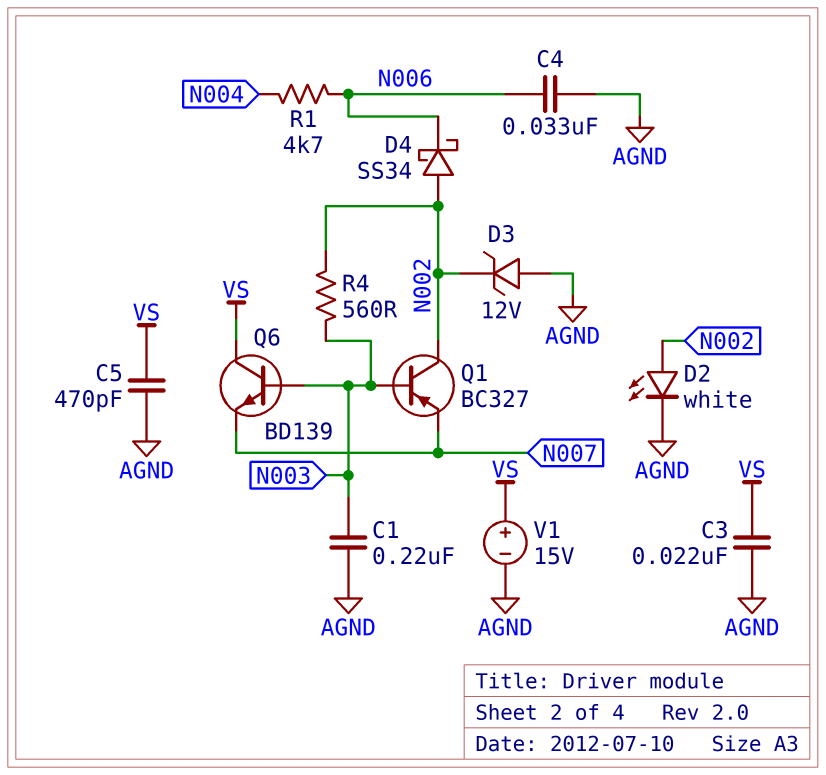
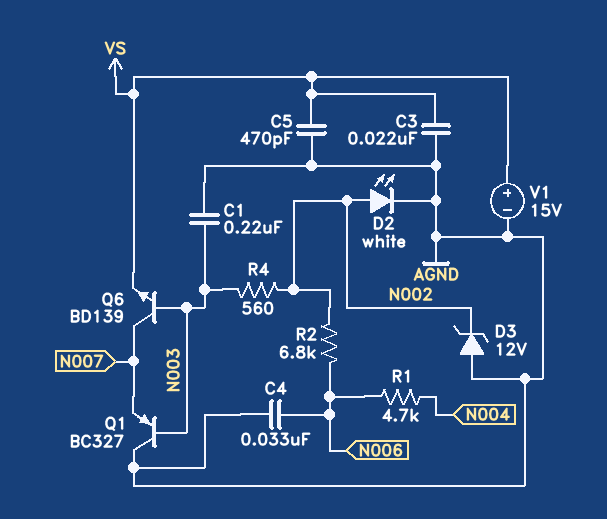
D4: schottky SS34 (A N002, K N006) -> none
Q1: PNP BC327 (B N003, C N002, E N007) -> PNP BC327 (B N003, C AGND, E N007)
Q6: NPN BD139 (B N003, C VS, E N007) -> NPN BD139 (B N003, C N007, E VS)
R2: none -> 6.8k (N002, N006)

